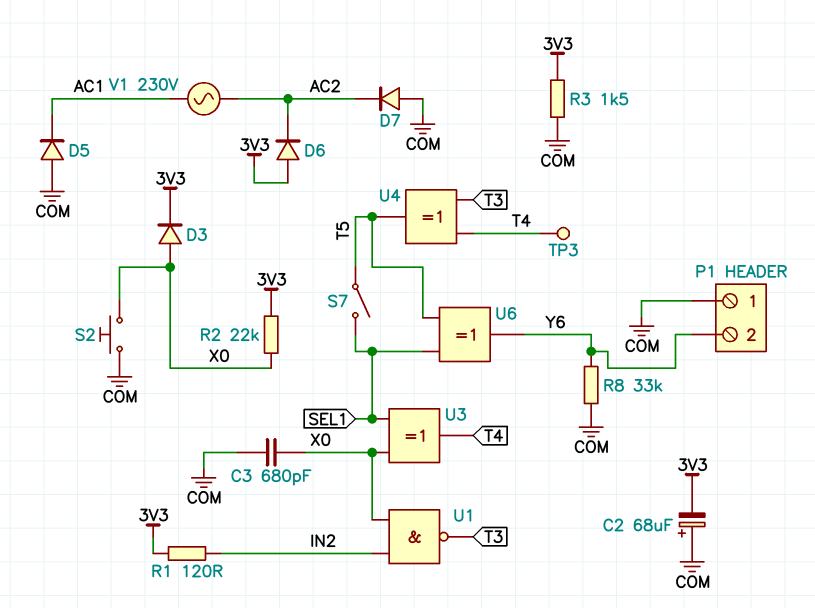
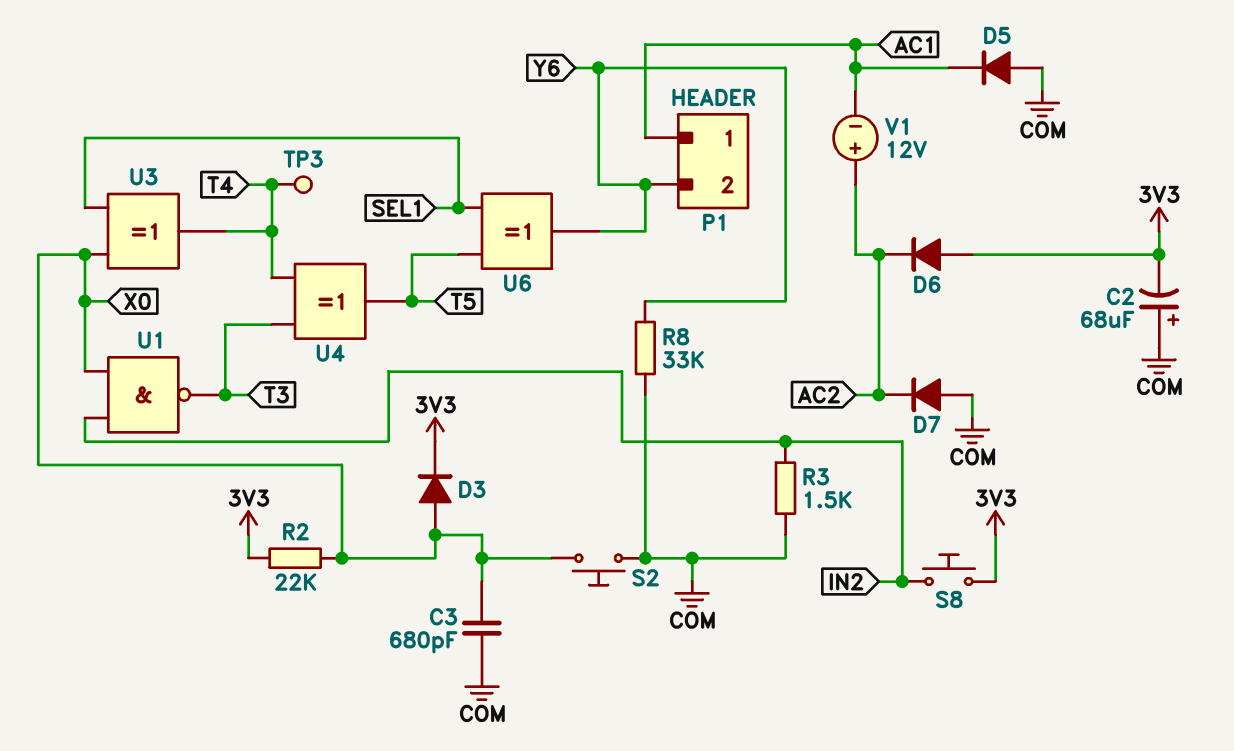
P1 pin 1: COM -> AC1
R1: 120 (3V3, IN2) -> none
R3: 1.5k (3V3, COM) -> 1.5k (COM, IN2)
S7: switch (SEL1, T5) -> none
S8: none -> button (3V3, IN2)
V1: AC 230V (AC1, AC2) -> 12V (plus AC2, minus AC1)

